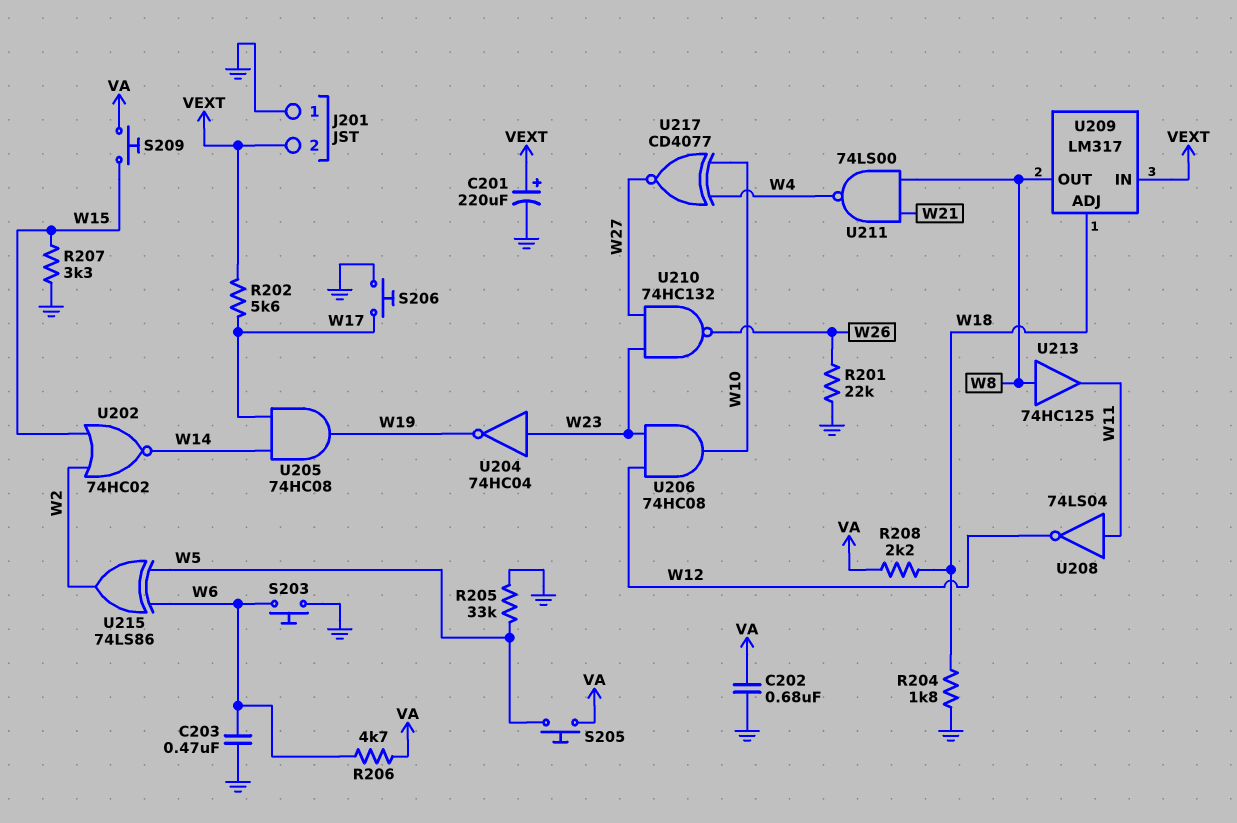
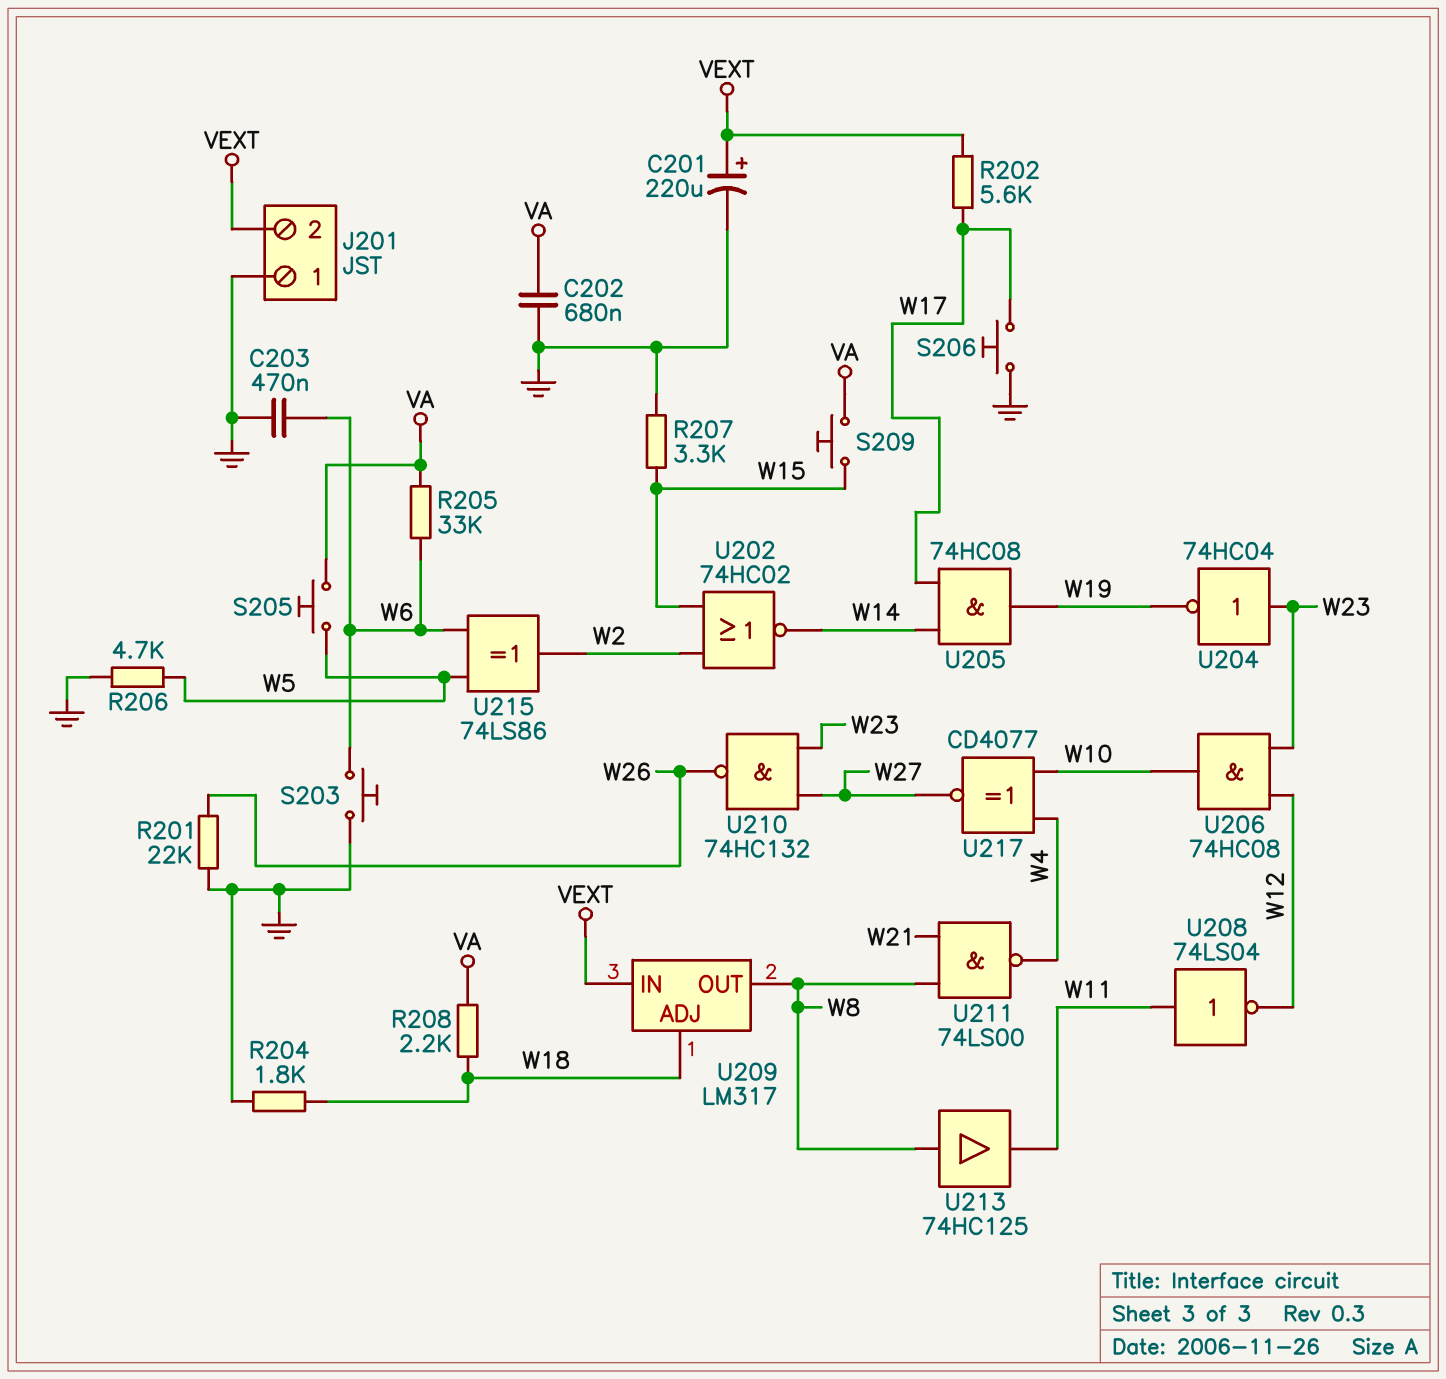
R205: 33k (GND, W5) -> 33k (VA, W6)
R206: 4.7k (VA, W6) -> 4.7k (GND, W5)

